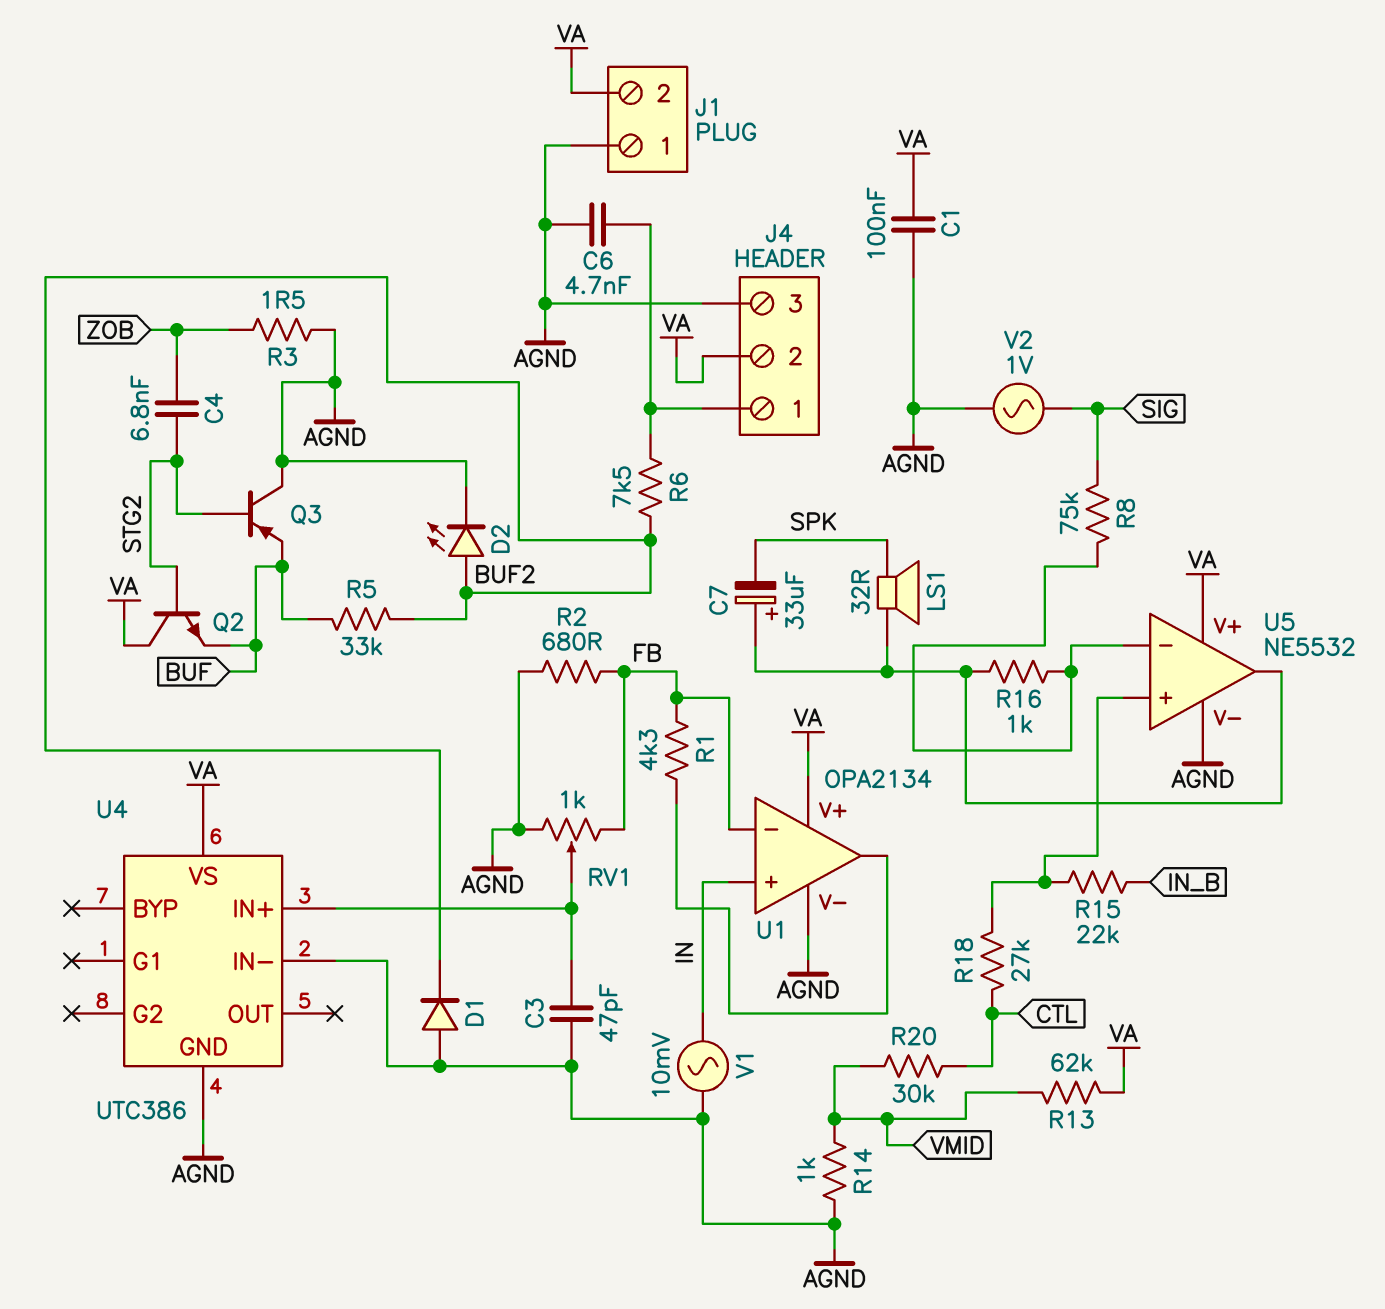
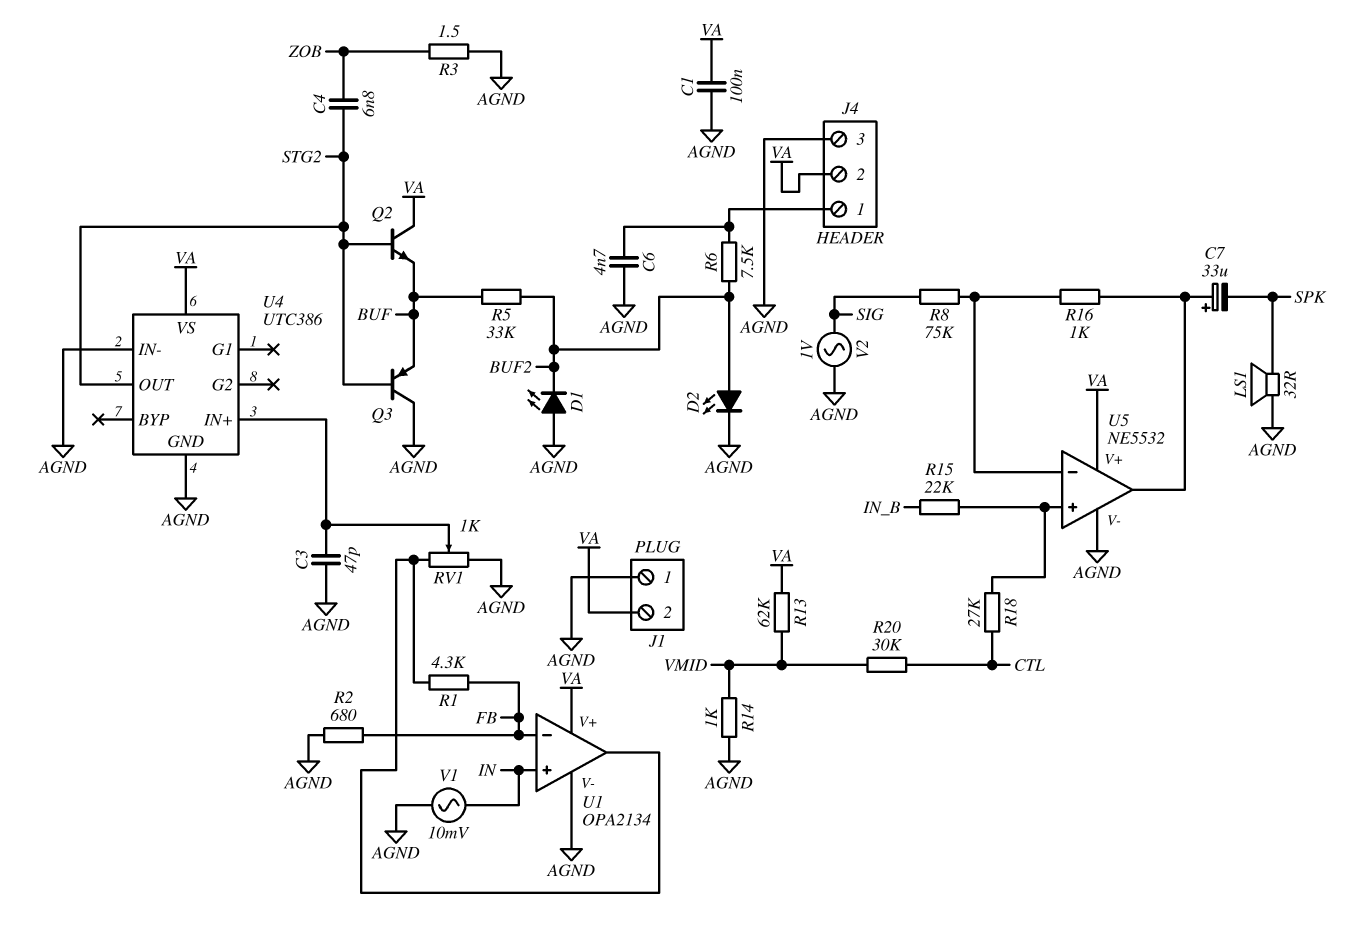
D1: diode (A AGND, K BUF2) -> LED (A AGND, K BUF2)
LS1: speaker 32R (SPK, U5/out) -> speaker 32R (AGND, SPK)
RV1: 1k (AGND, FB, wiper U4/IN+) -> 1k (AGND, U1/out, wiper U4/IN+)
U4 pin OUT: none -> STG2

